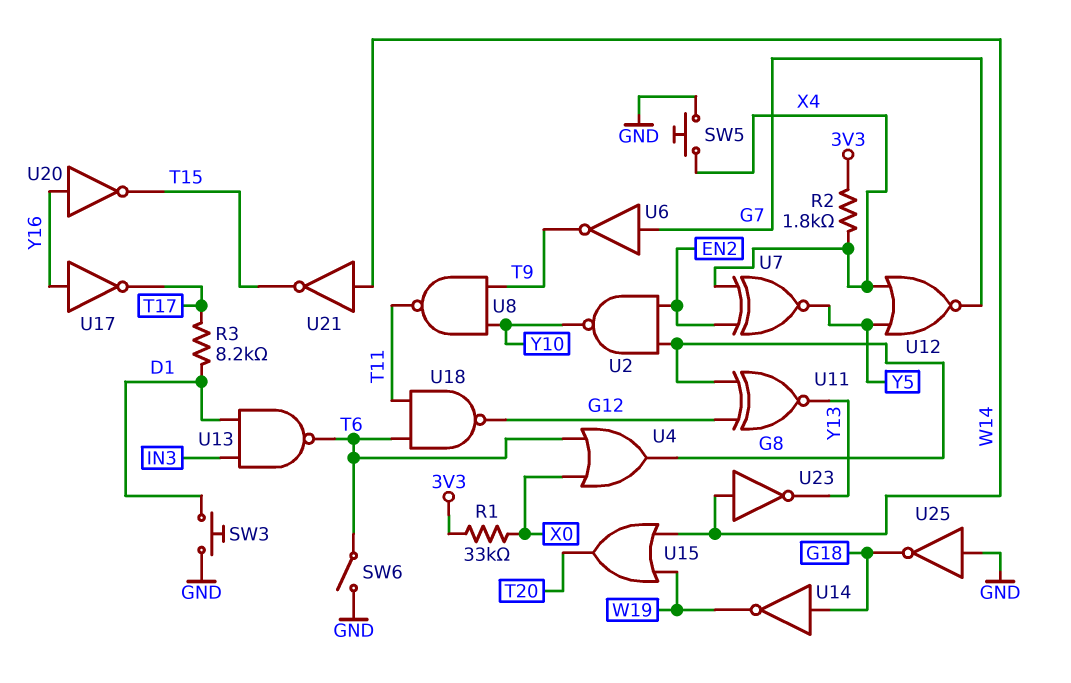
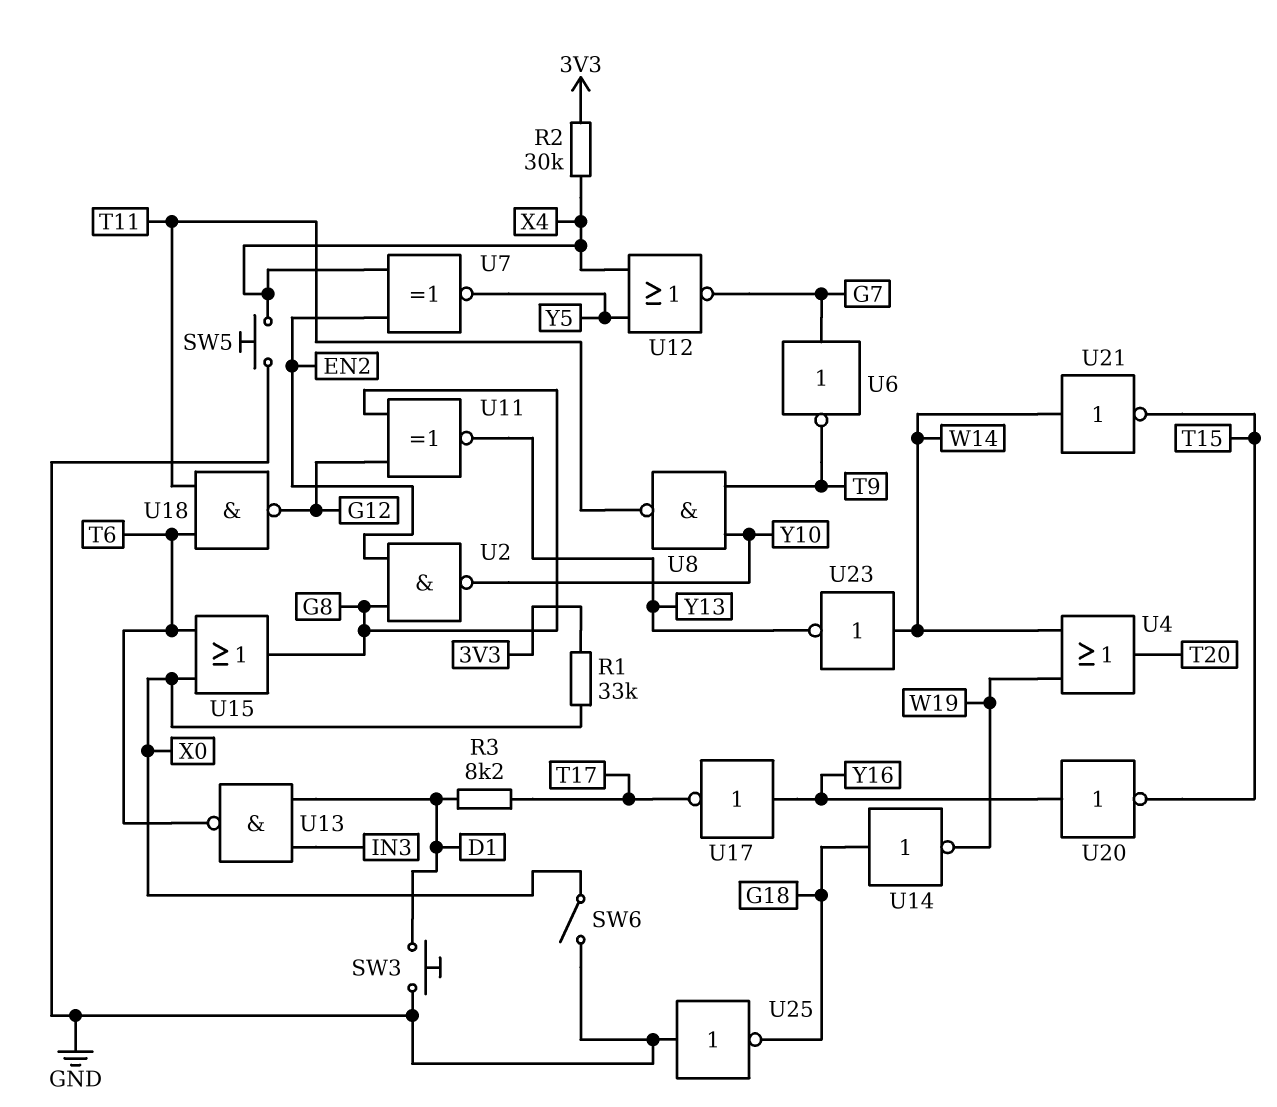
R2: 1.8k (3V3, X4) -> 30k (3V3, X4)
SW6: switch (GND, T6) -> switch (GND, X0)
U4: OR (in T6, in X0, out G8) -> OR (in W14, in W19, out T20)
U15: OR (in W14, in W19, out T20) -> OR (in T6, in X0, out G8)

